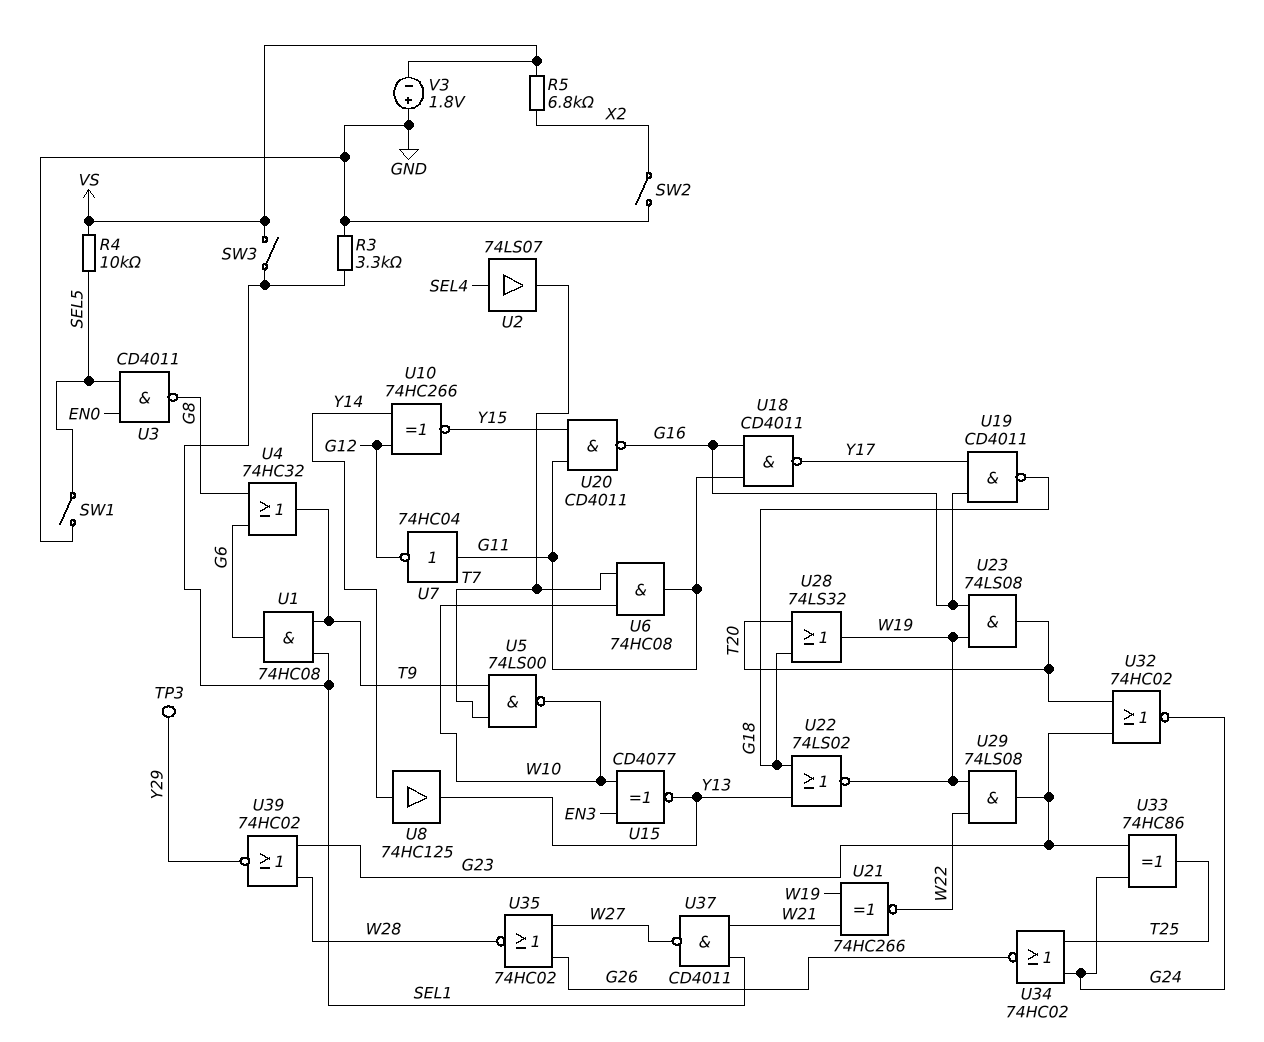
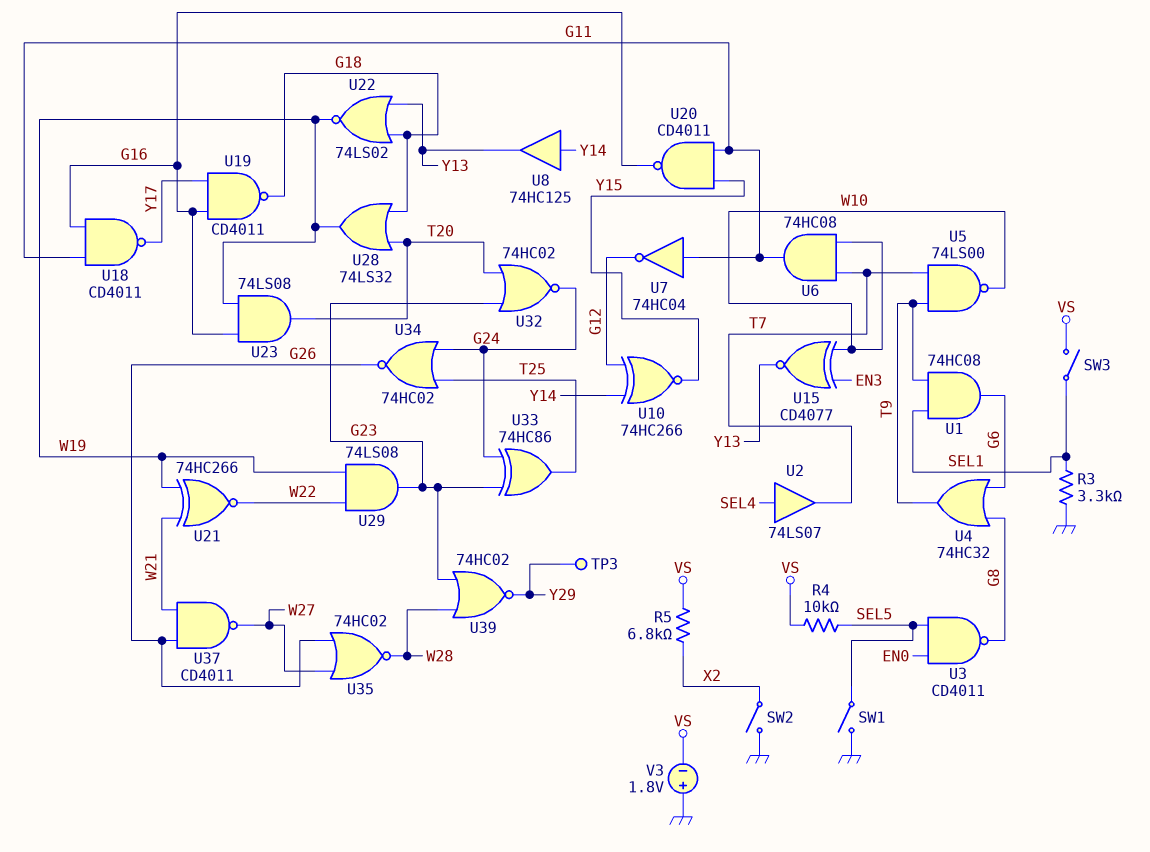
U37: NAND CD4011 (in SEL1, in W21, out W27) -> NAND CD4011 (in G26, in W21, out W27)

